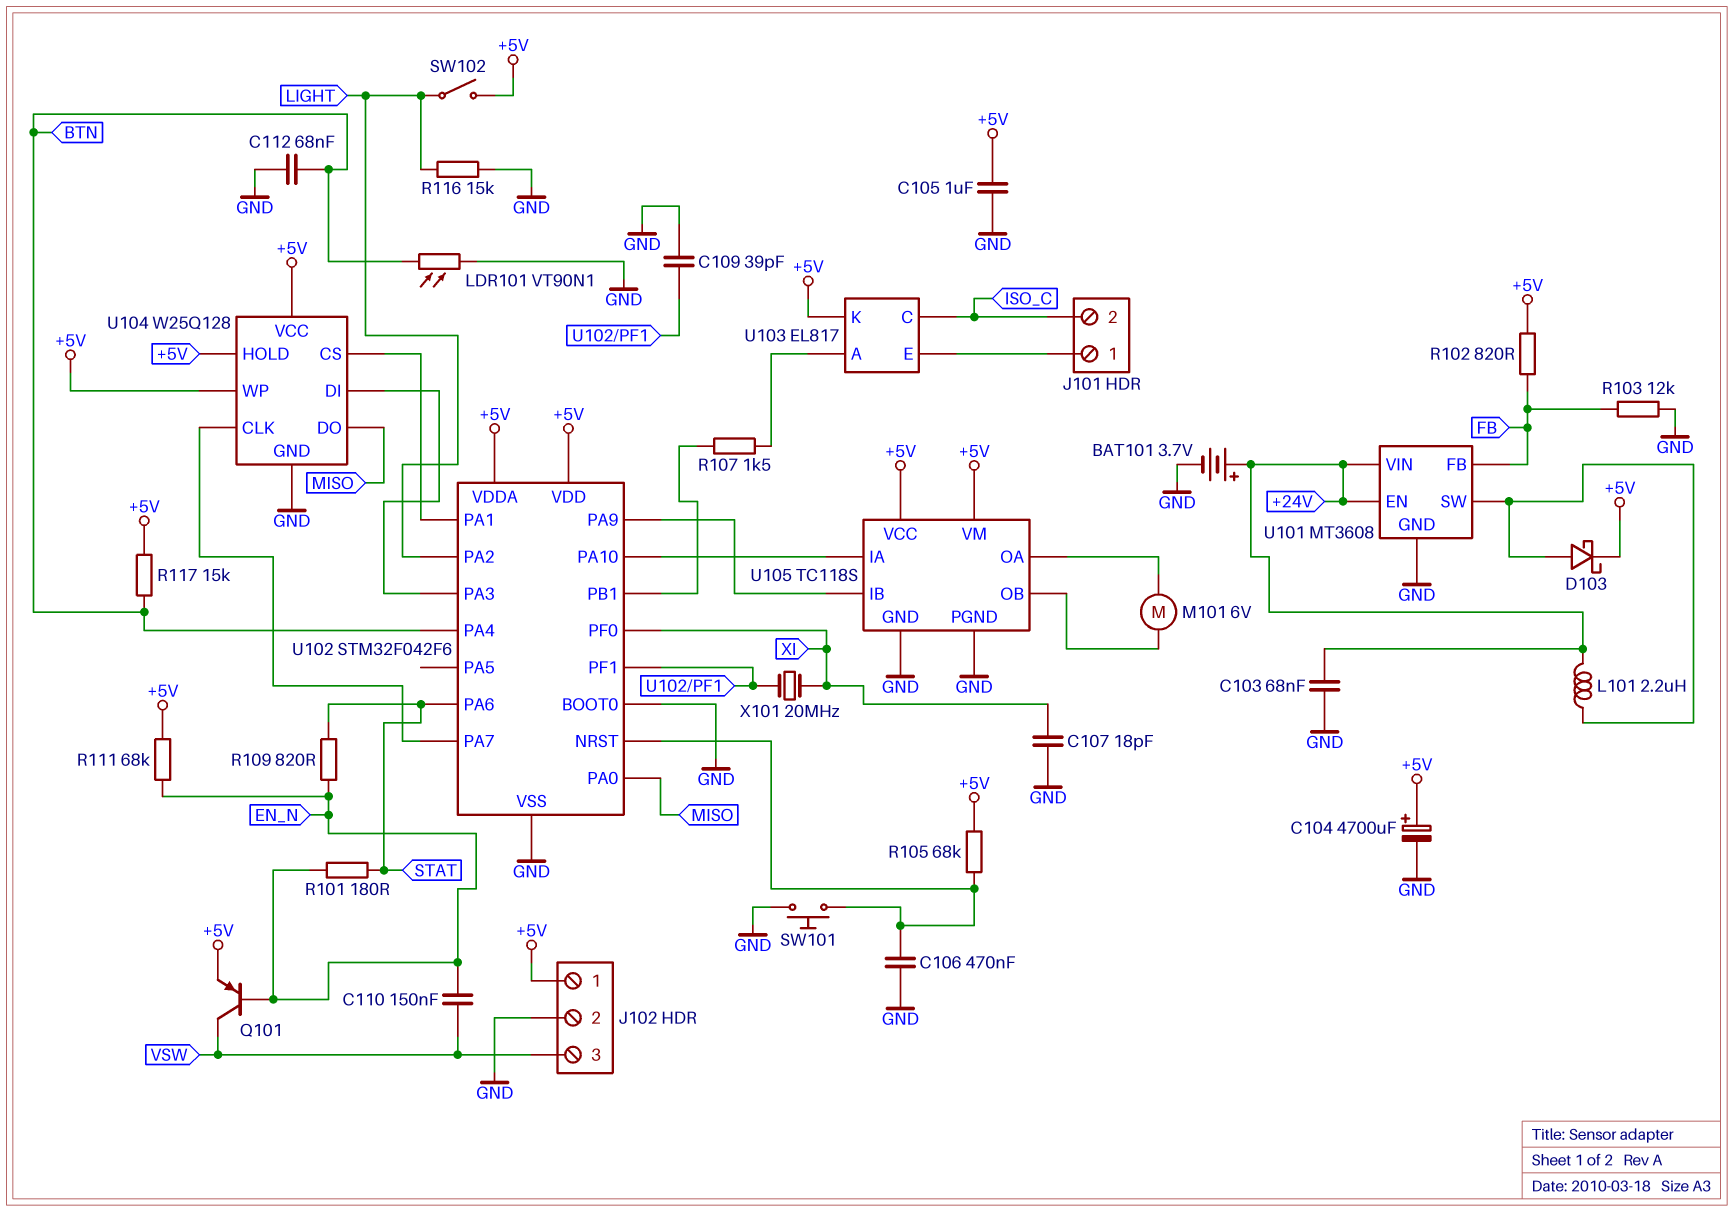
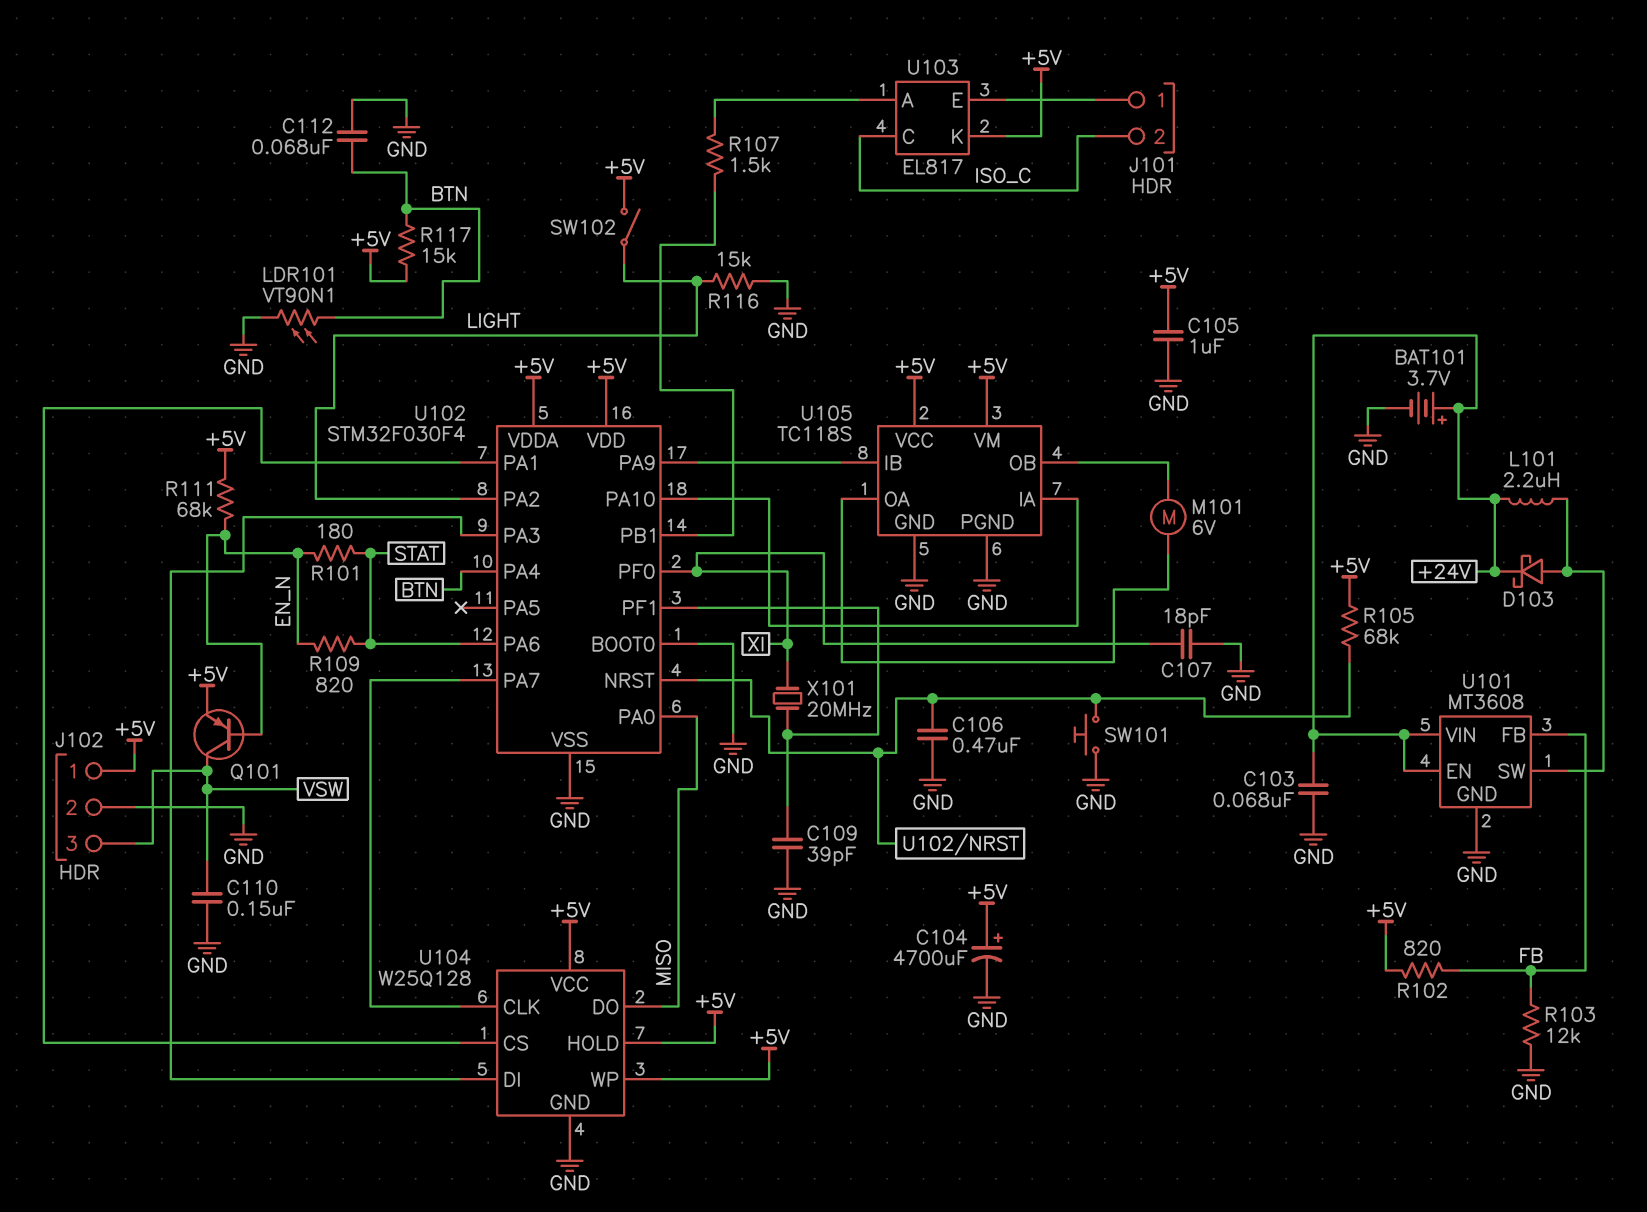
C110: 150nF (EN_N, VSW) -> 150nF (GND, VSW)
D103: schottky (A U101/SW, K +5V) -> schottky (A U101/SW, K +24V)
U102: STM32F042F6 -> STM32F030F4

